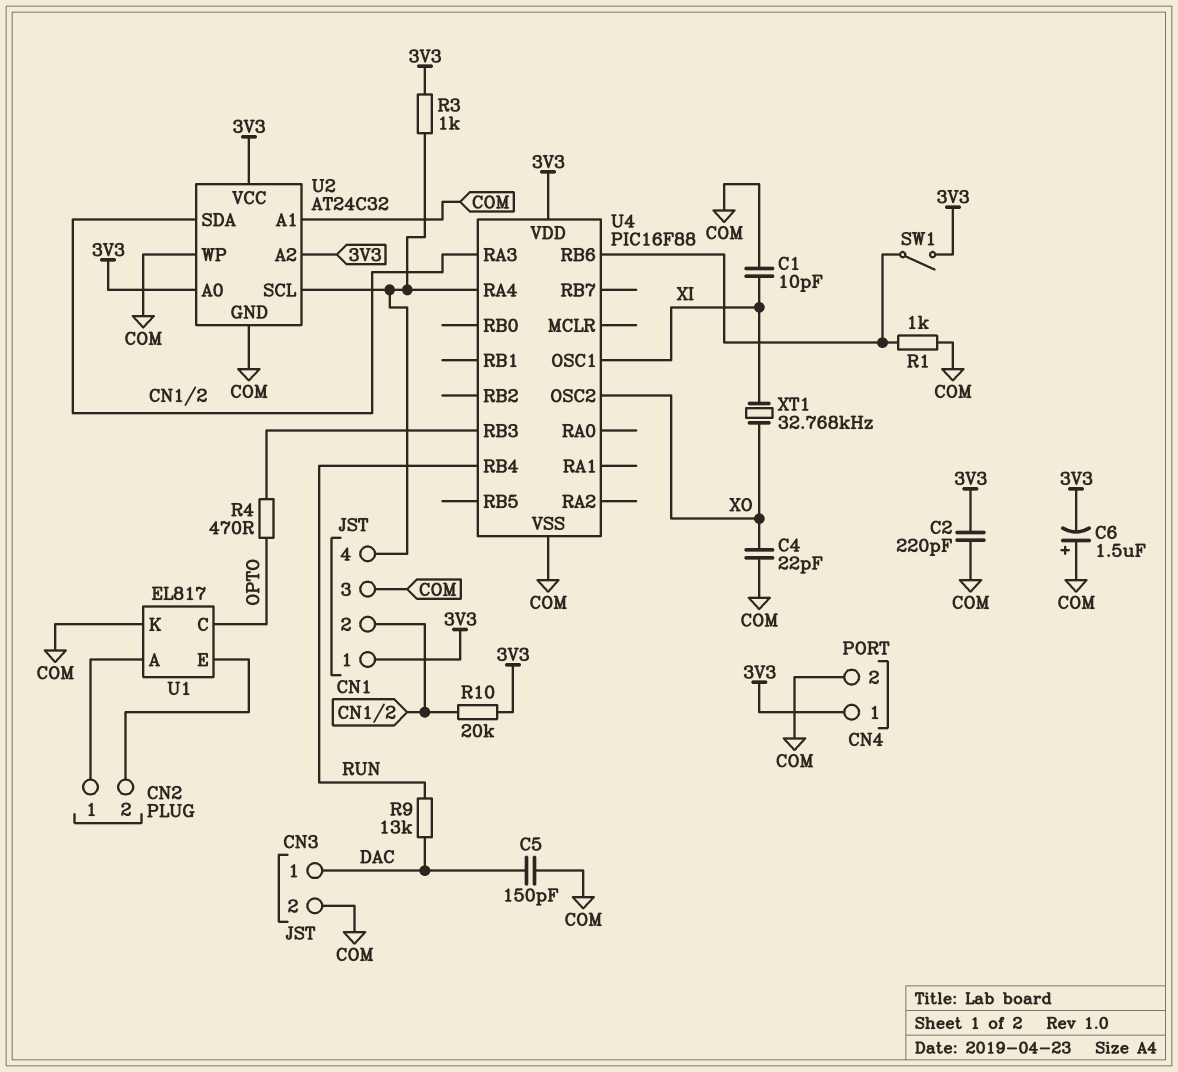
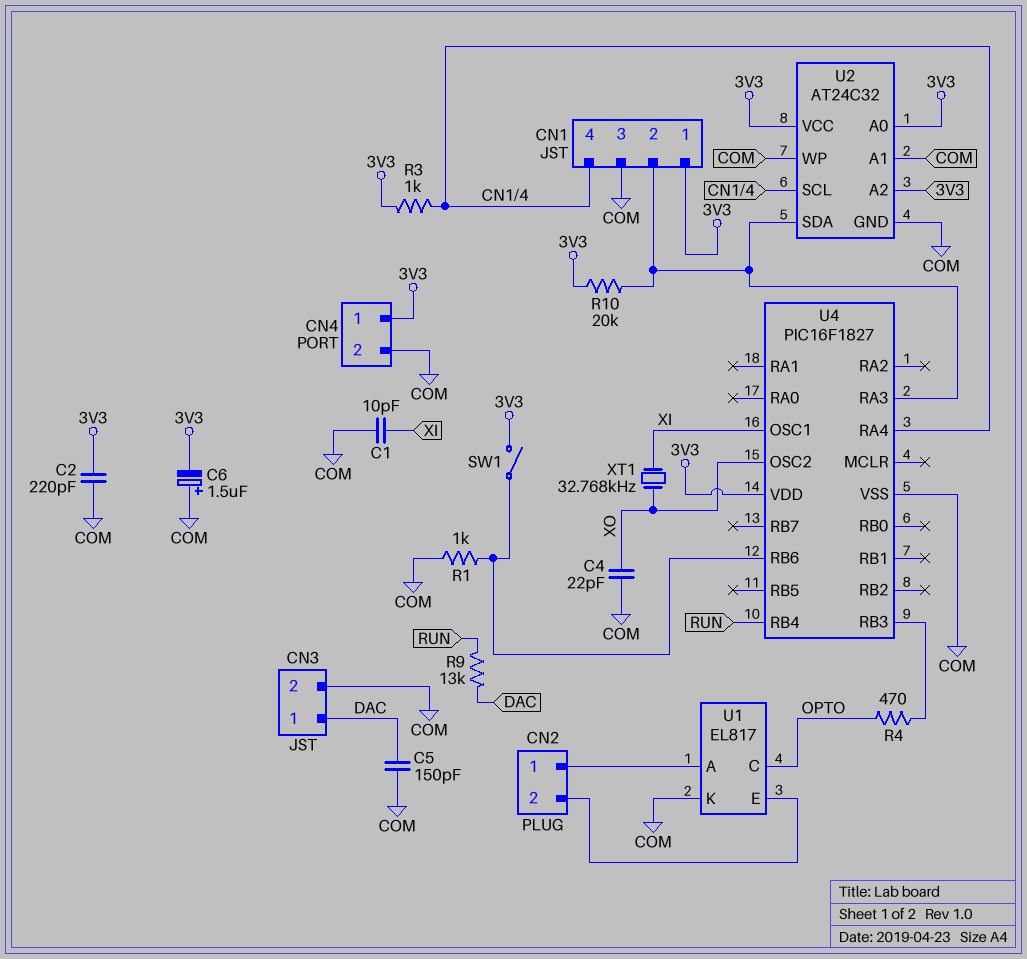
U4: PIC16F88 -> PIC16F1827

